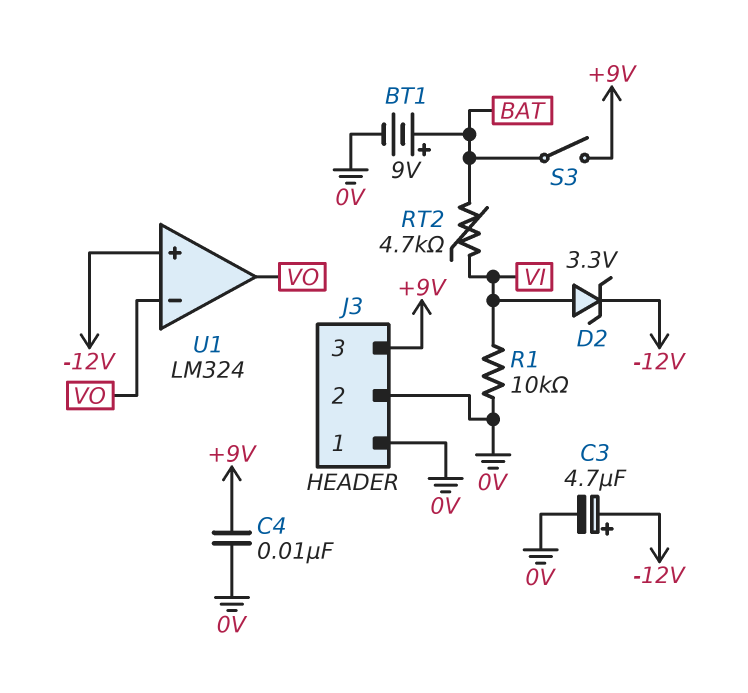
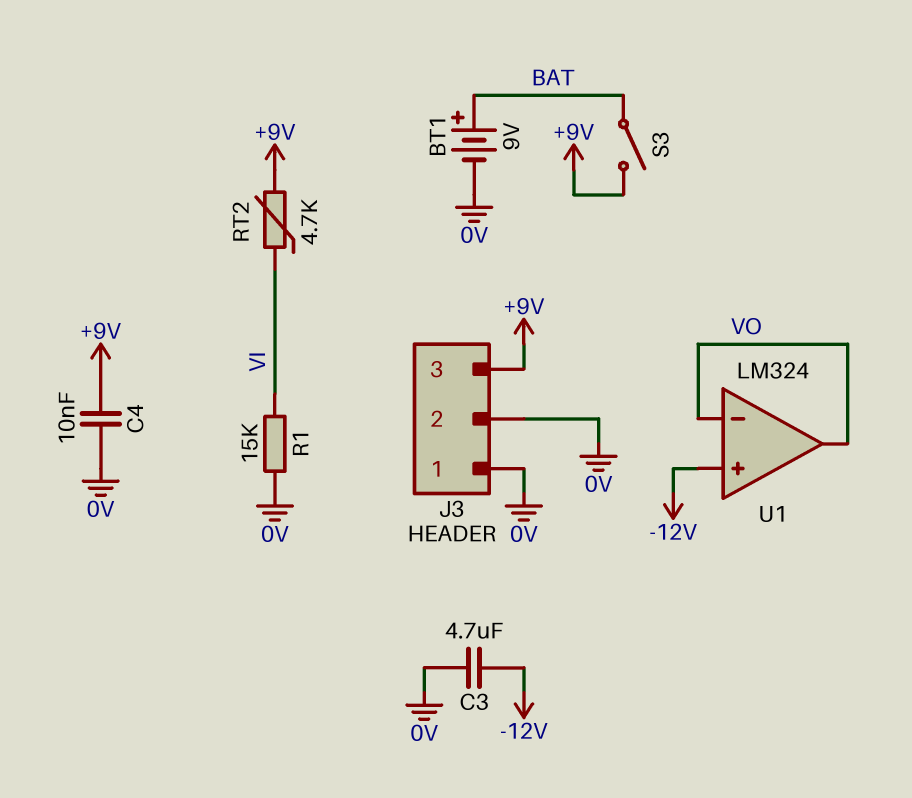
C3: 4.7uF (plus -12V, minus 0V) -> 4.7uF (-12V, 0V)
D2: zener 3.3V (A VI, K -12V) -> none
R1: 10k (0V, VI) -> 15k (0V, VI)
RT2: 4.7k (BAT, VI) -> 4.7k (+9V, VI)

